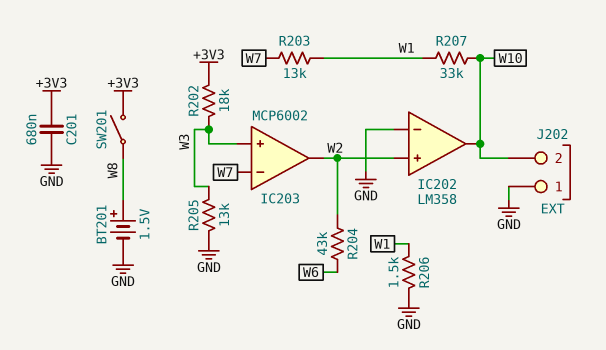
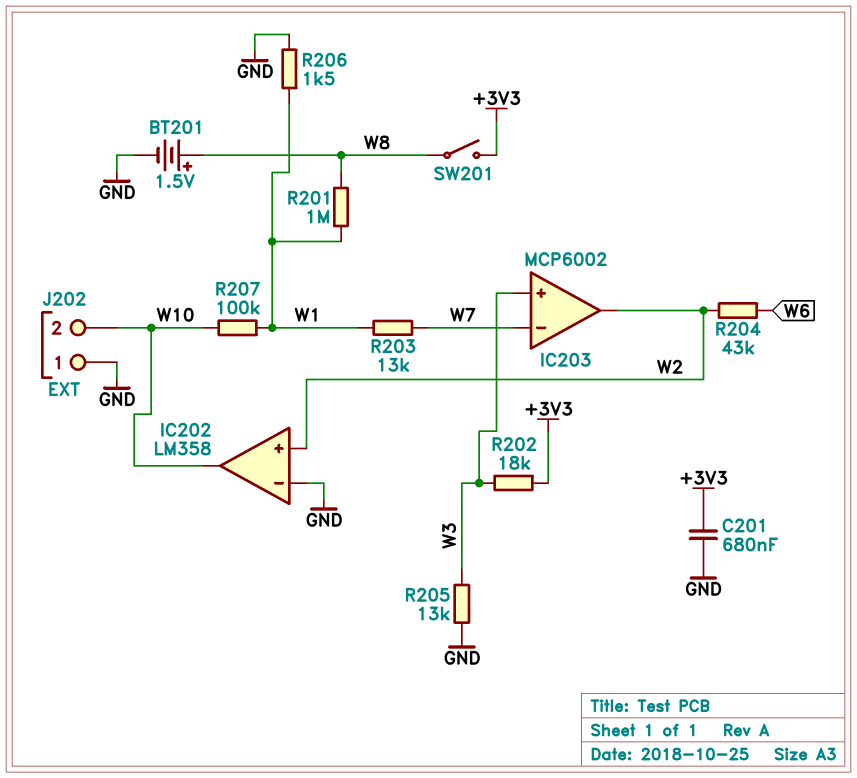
R201: none -> 1M (W1, W8)
R207: 33k (W1, W10) -> 100k (W1, W10)

